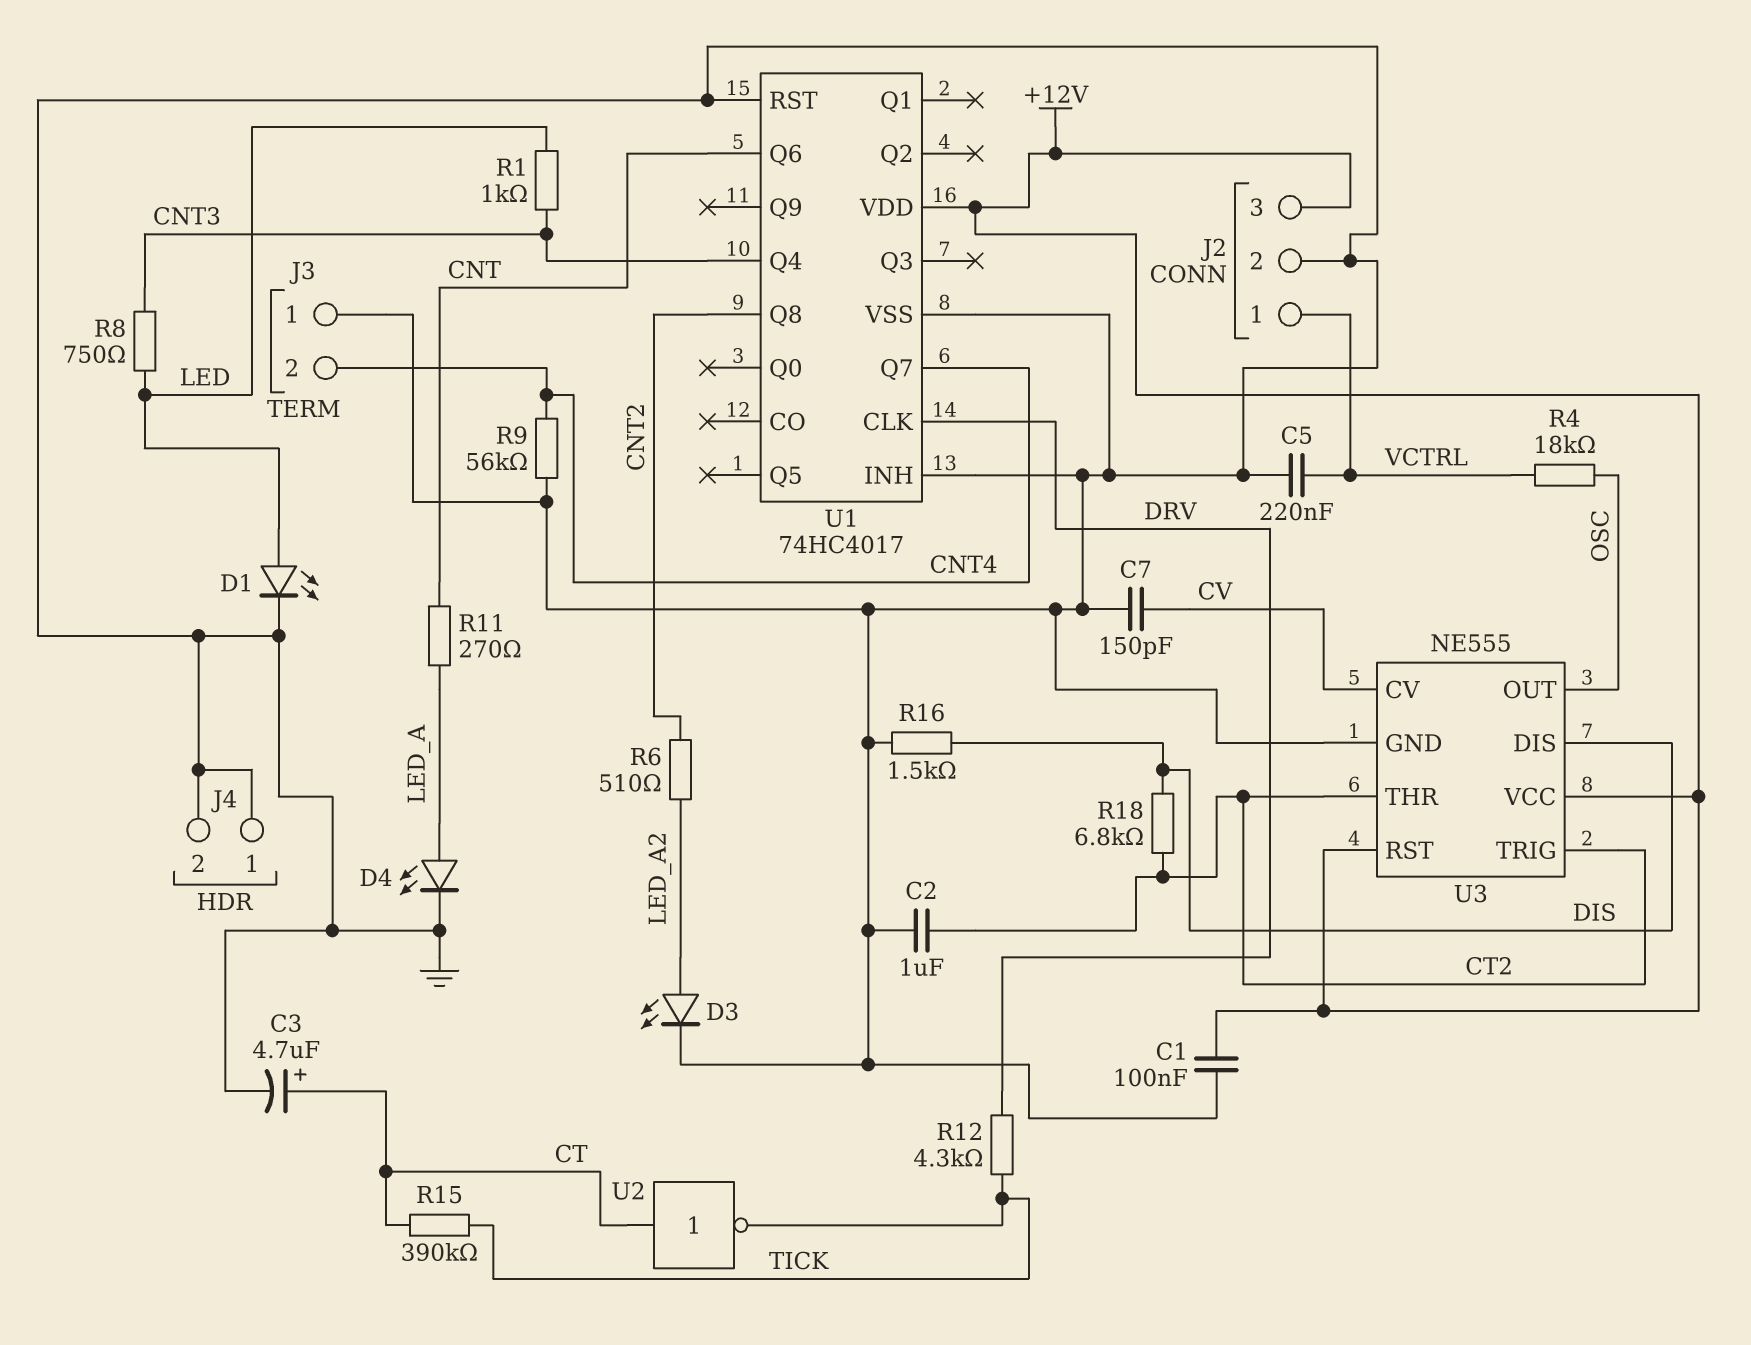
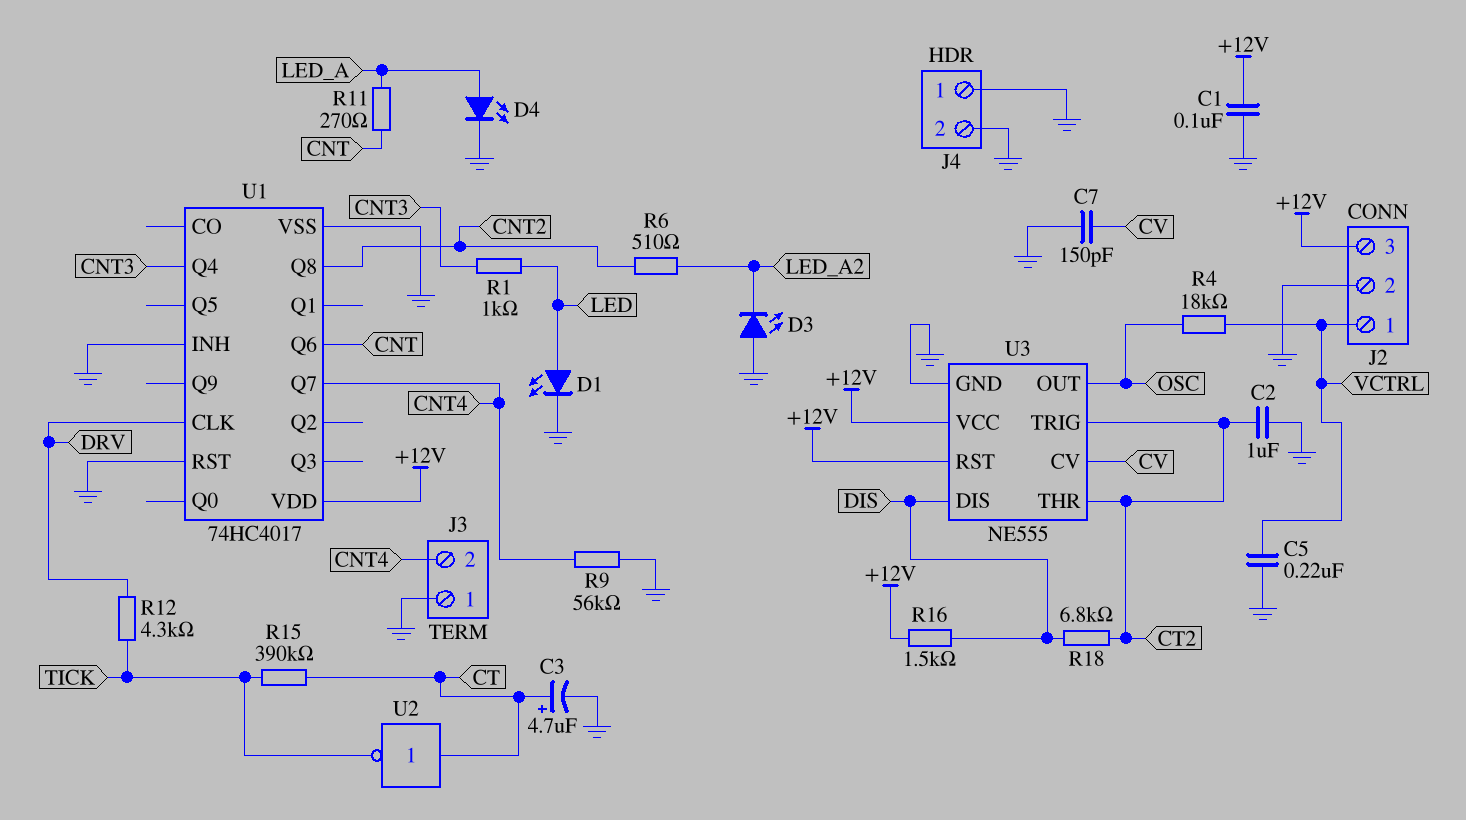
D3: LED (A LED_A2, K GND) -> LED (A GND, K LED_A2)
R8: 750 (CNT3, LED) -> none
R16: 1.5k (DIS, GND) -> 1.5k (+12V, DIS)

